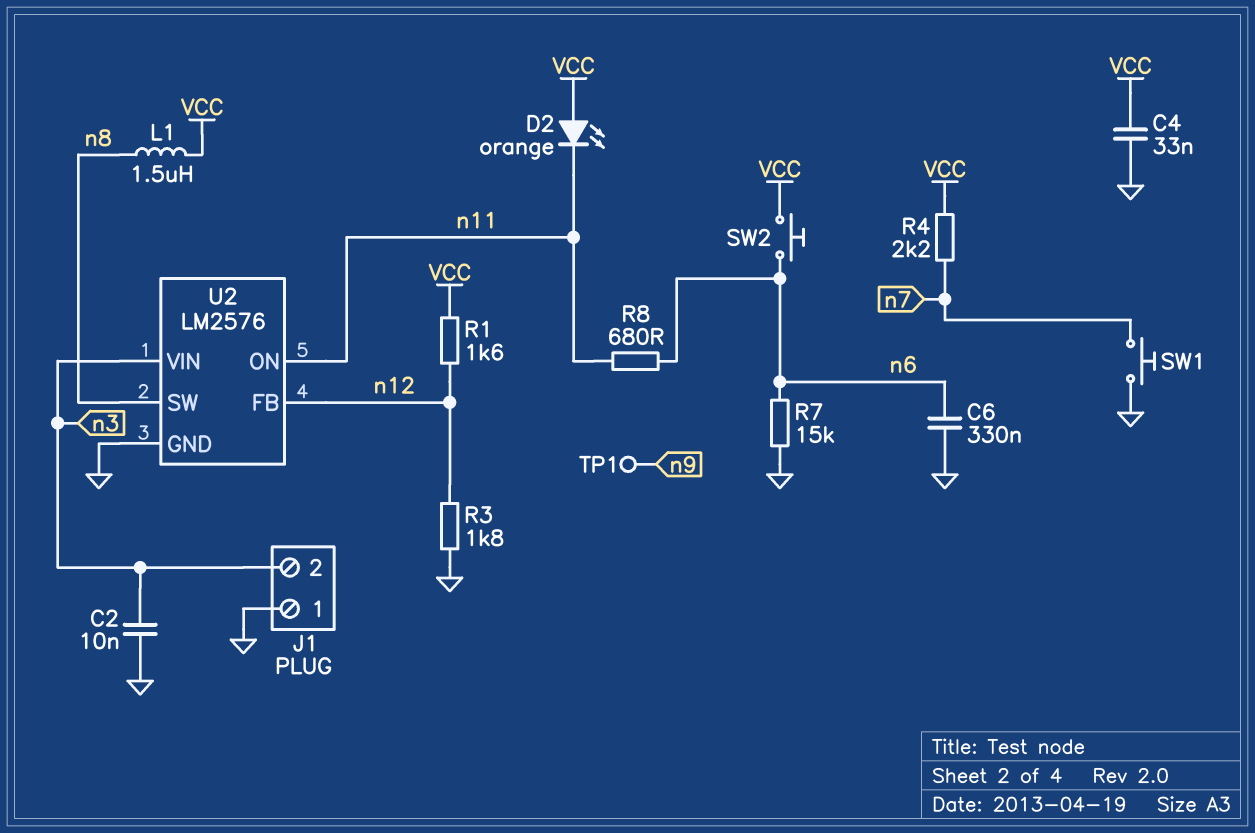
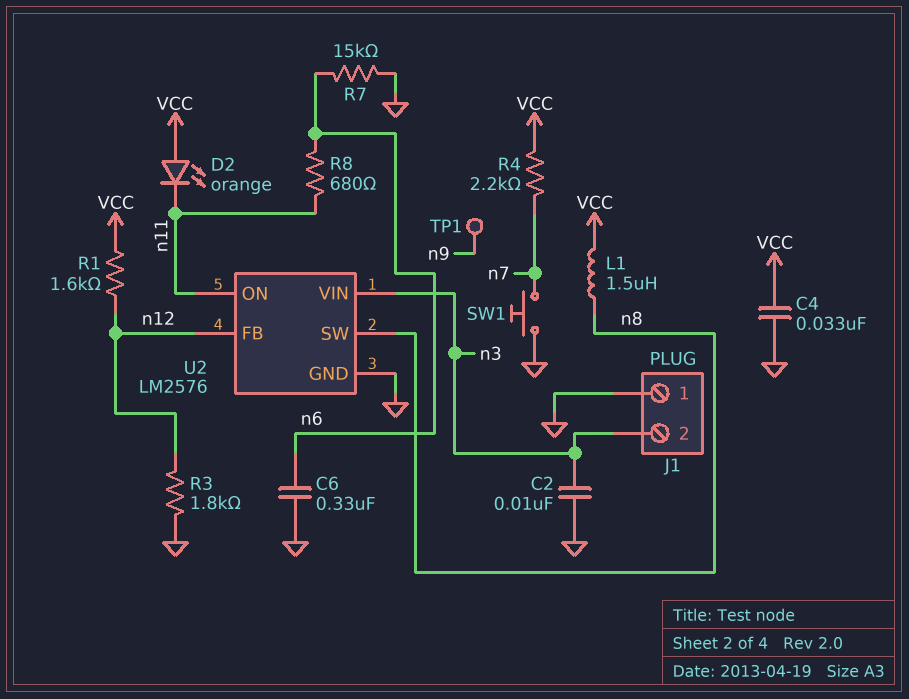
SW2: button (VCC, n6) -> none

